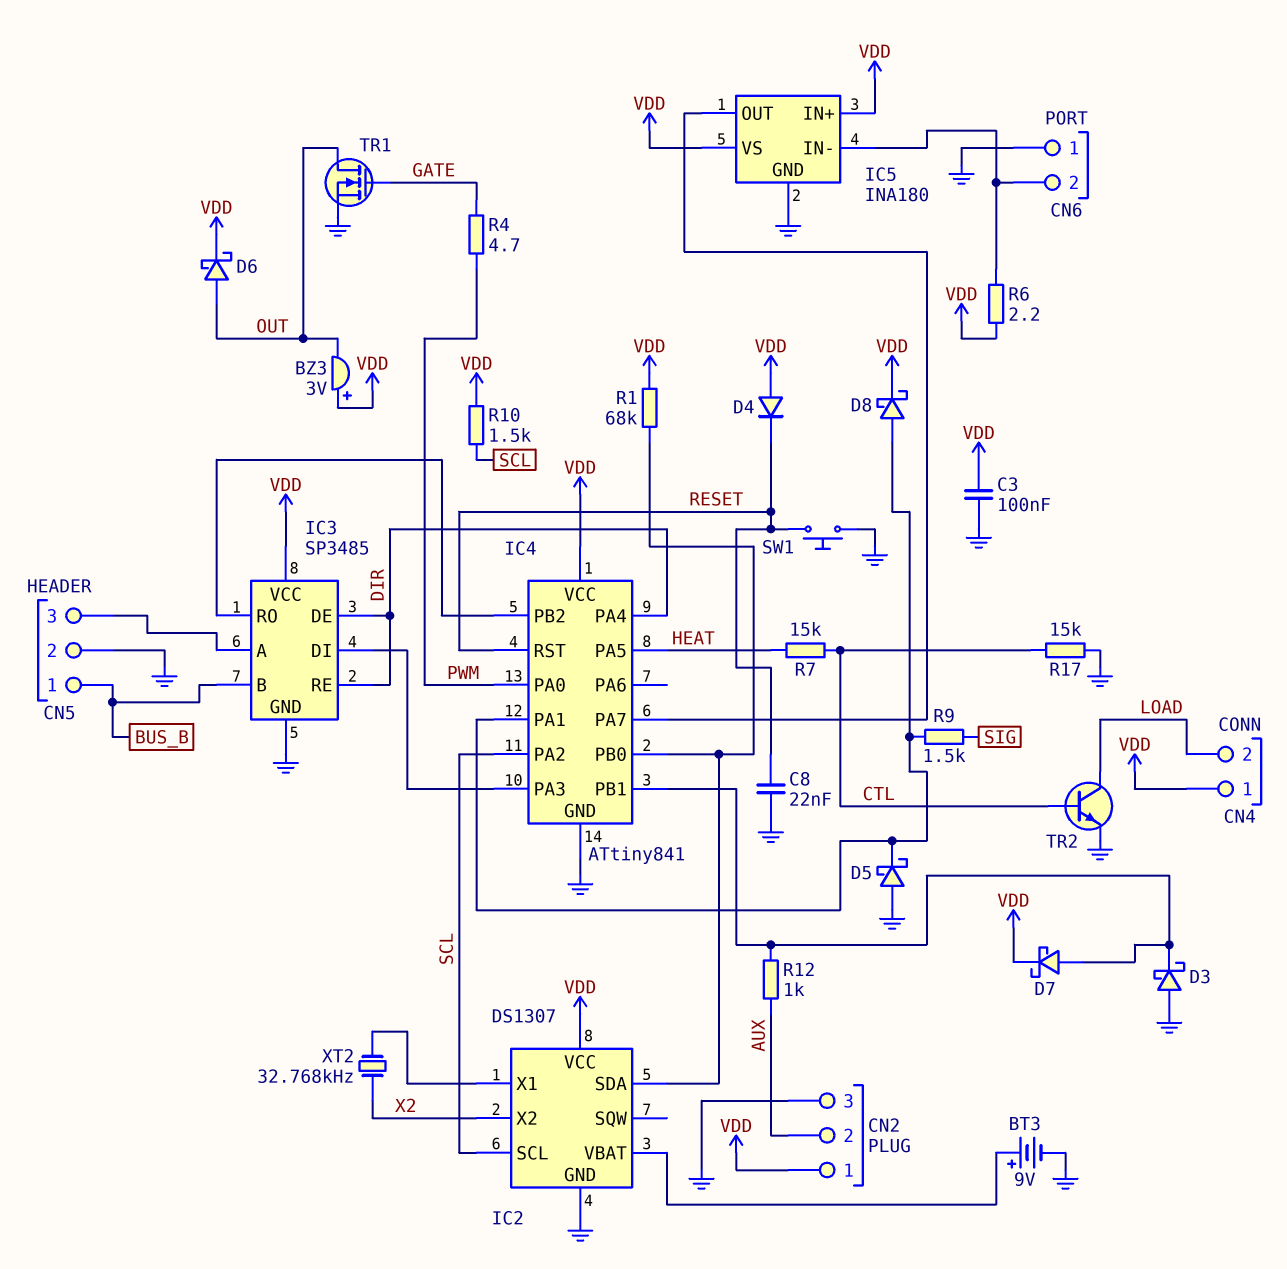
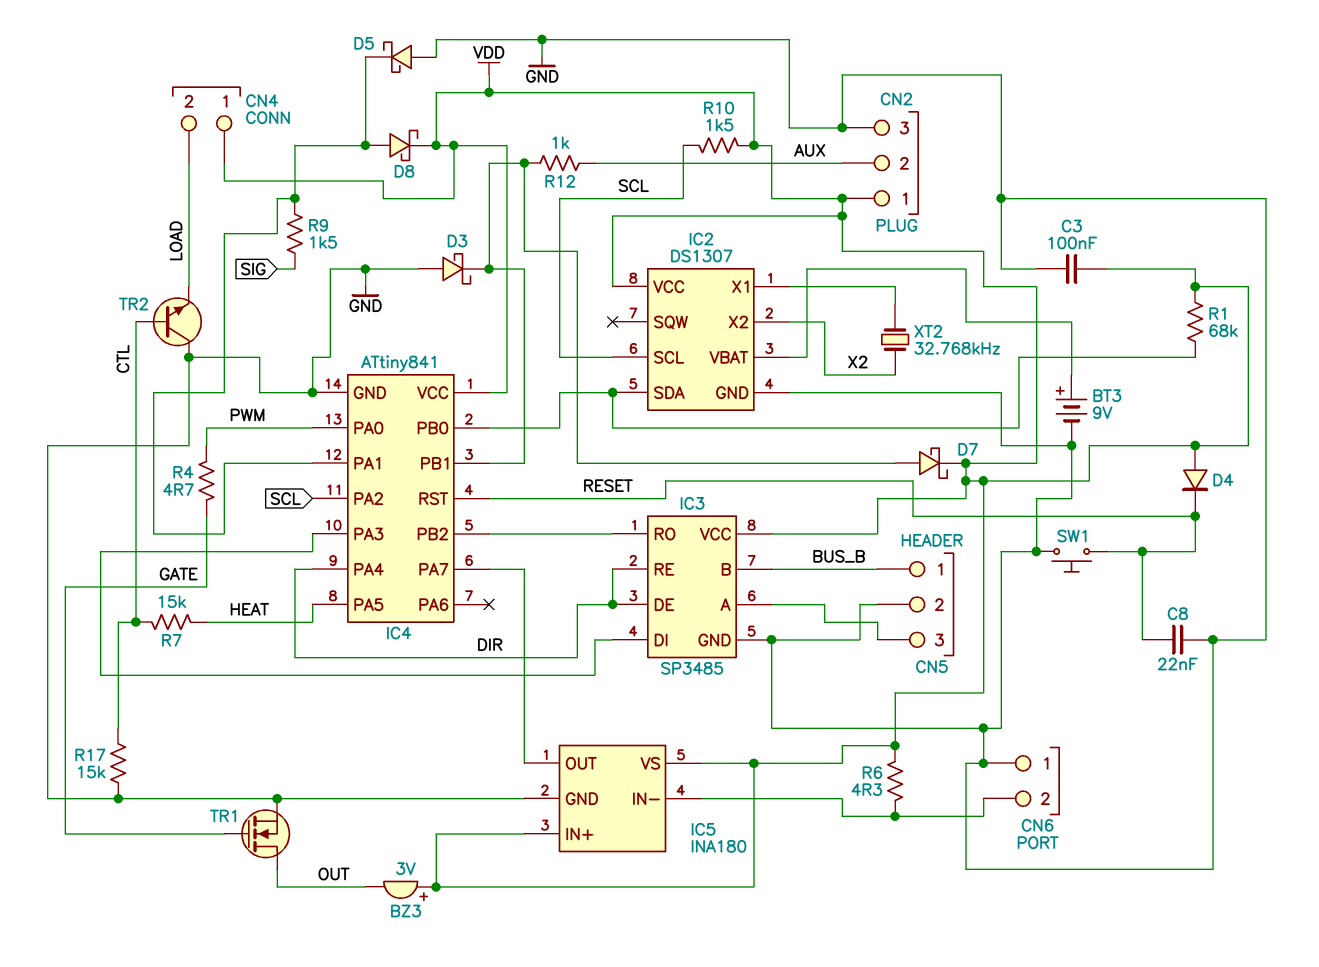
D6: schottky (A OUT, K VDD) -> none
R6: 2.2 (CN6/2, VDD) -> 4.3 (CN6/2, VDD)
TR2: NPN (B CTL, C LOAD, E GND) -> NPN (B CTL, C GND, E LOAD)

